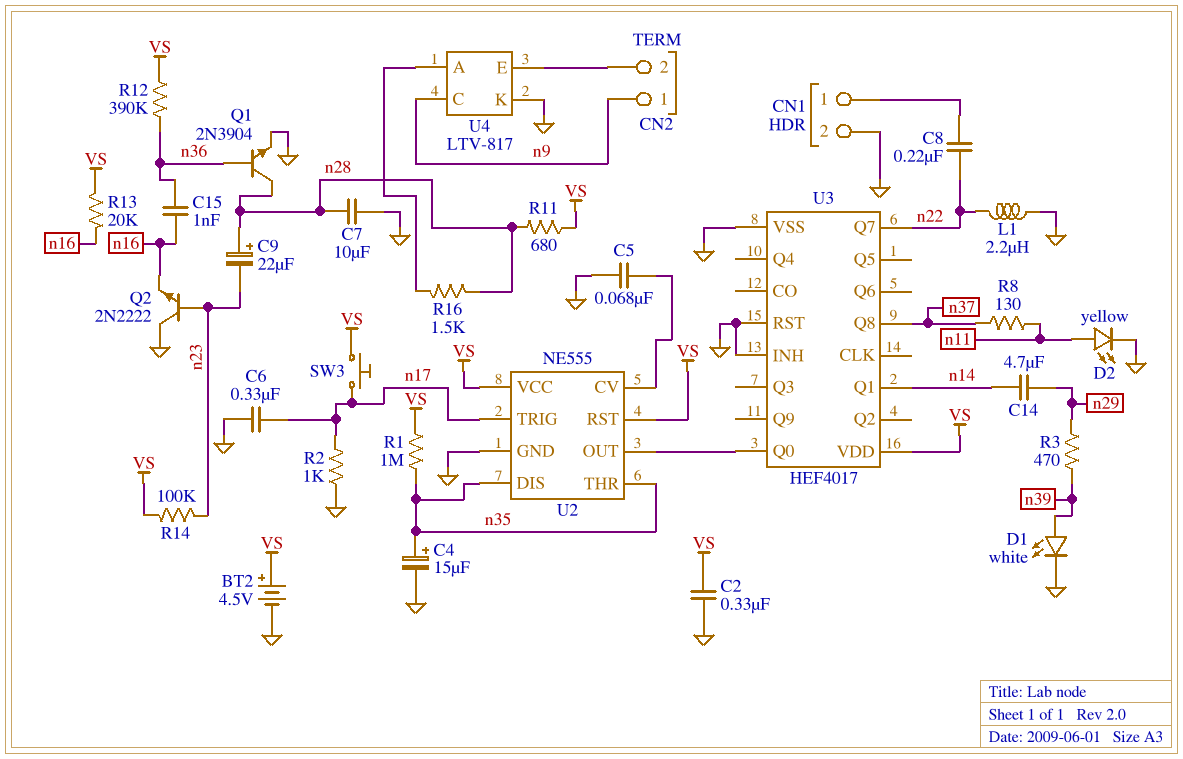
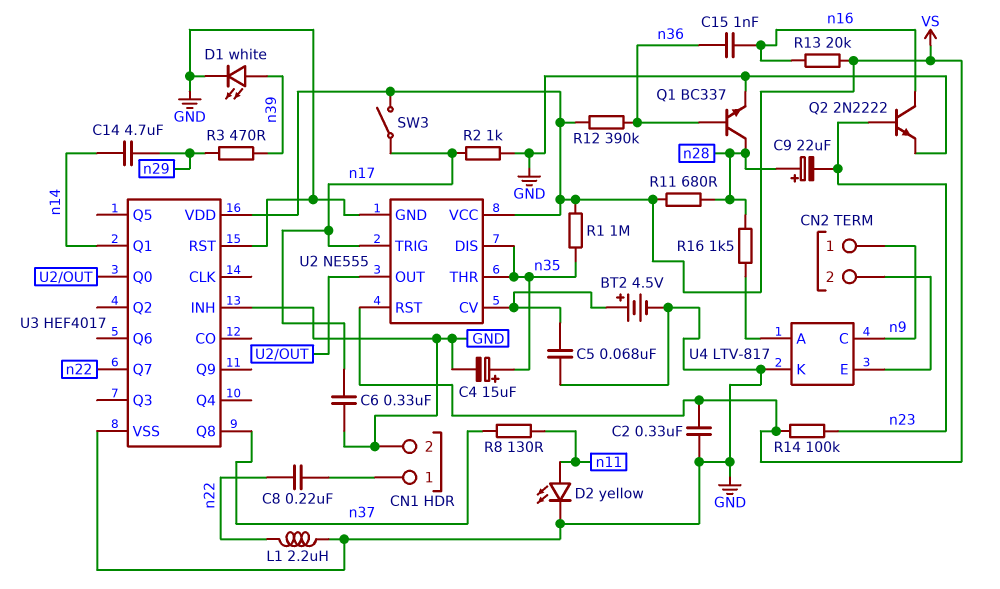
BT2: 4.5V (plus VS, minus GND) -> 4.5V (plus U2/CV, minus GND)
C7: 10uF (GND, n28) -> none
Q1: NPN 2N3904 (B n36, C n28, E GND) -> NPN BC337 (B n36, C n28, E GND)
Q2: NPN 2N2222 (B n23, C GND, E n16) -> NPN 2N2222 (B n23, C n16, E GND)
SW3: button (VS, n17) -> switch (VS, n17)

